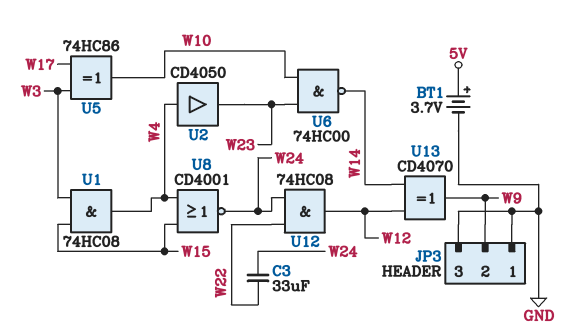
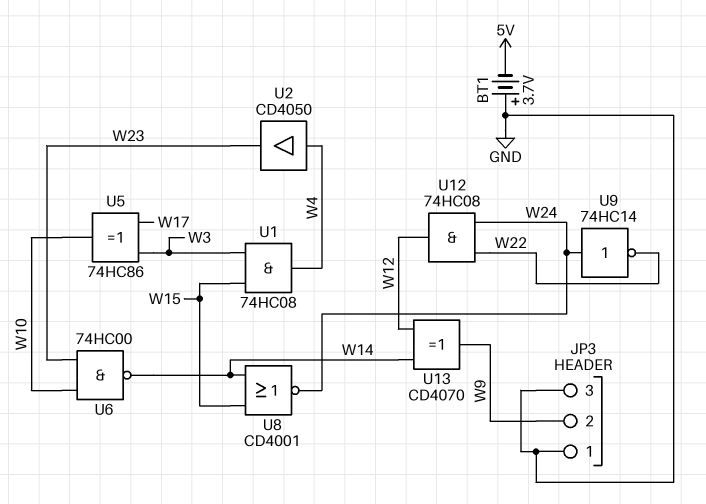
BT1: 3.7V (plus 5V, minus GND) -> 3.7V (plus GND, minus 5V)
C3: 33uF (W22, W24) -> none
U8: NOR CD4001 (in W4, in W15, out W24) -> NOR CD4001 (in W14, in W15, out W24)
U9: none -> NOT 74HC14 (in W24, out W22)

